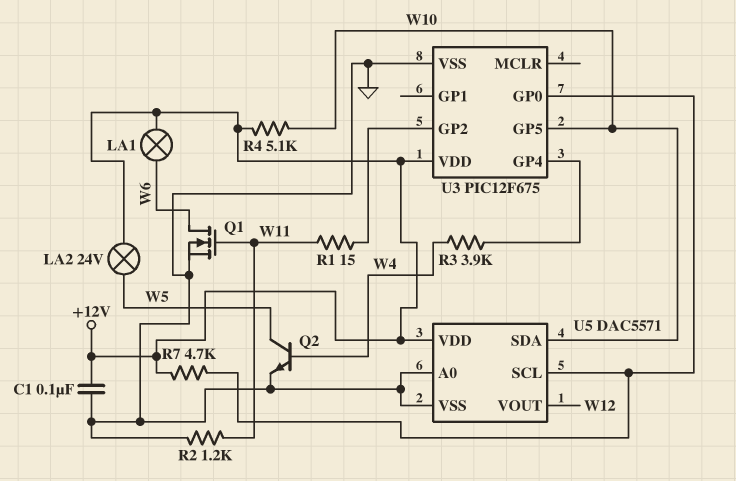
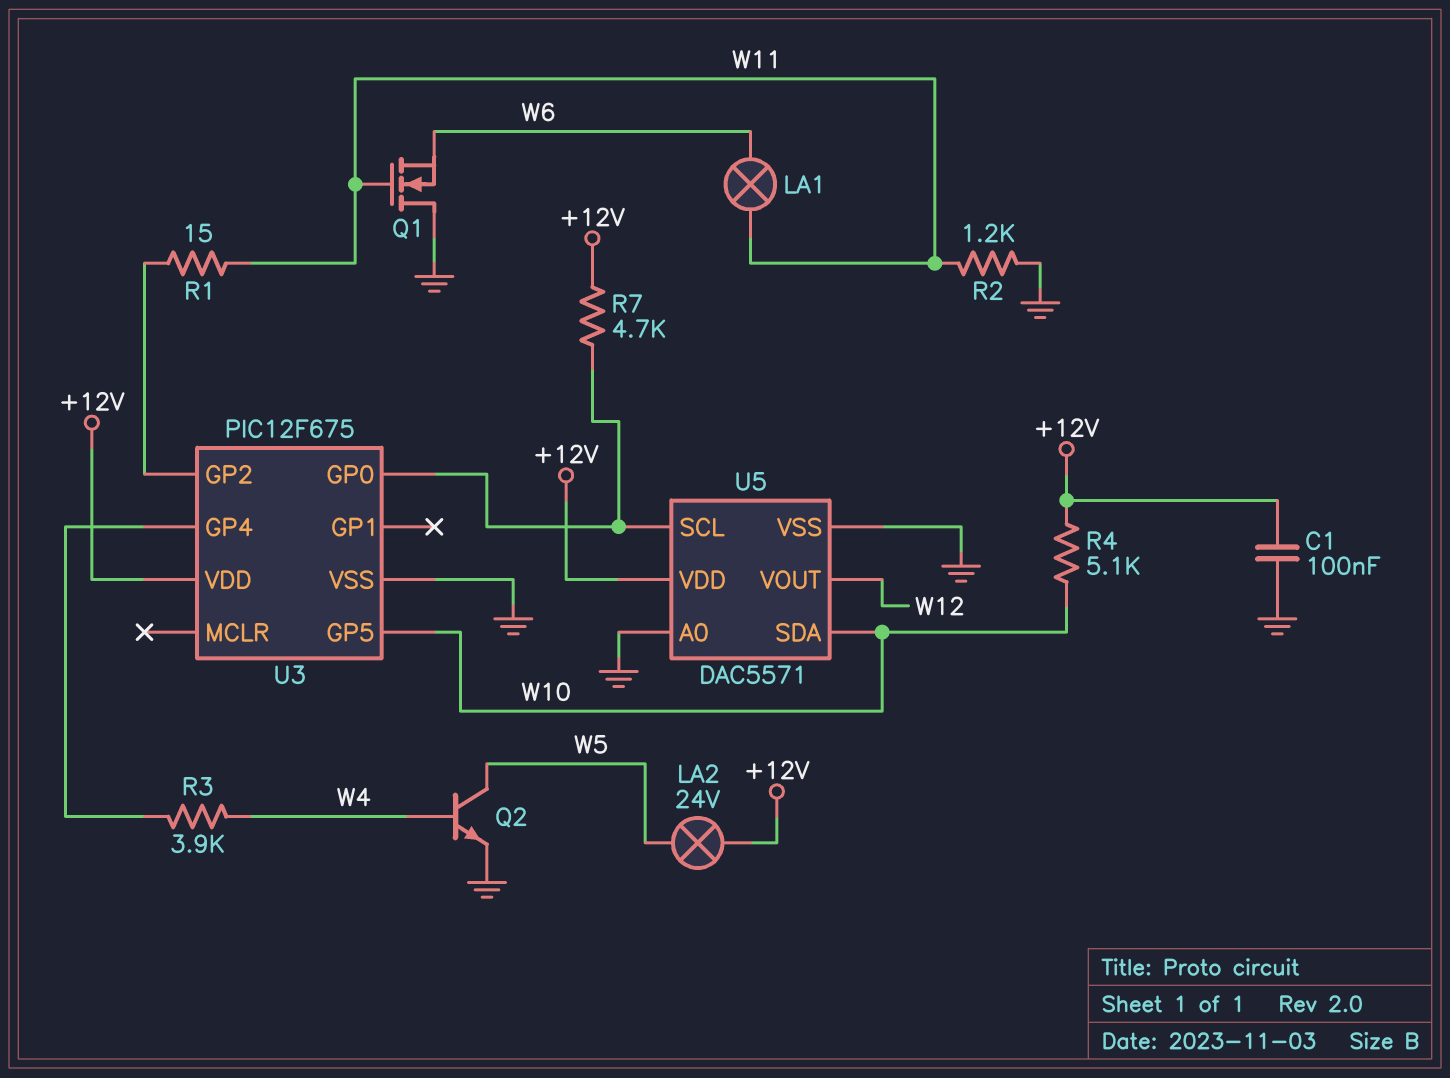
LA1: lamp (+12V, W6) -> lamp (W6, W11)
Q1: NMOS (G W11, D W6, S GND) -> NMOS (G W11, D GND, S W6)

